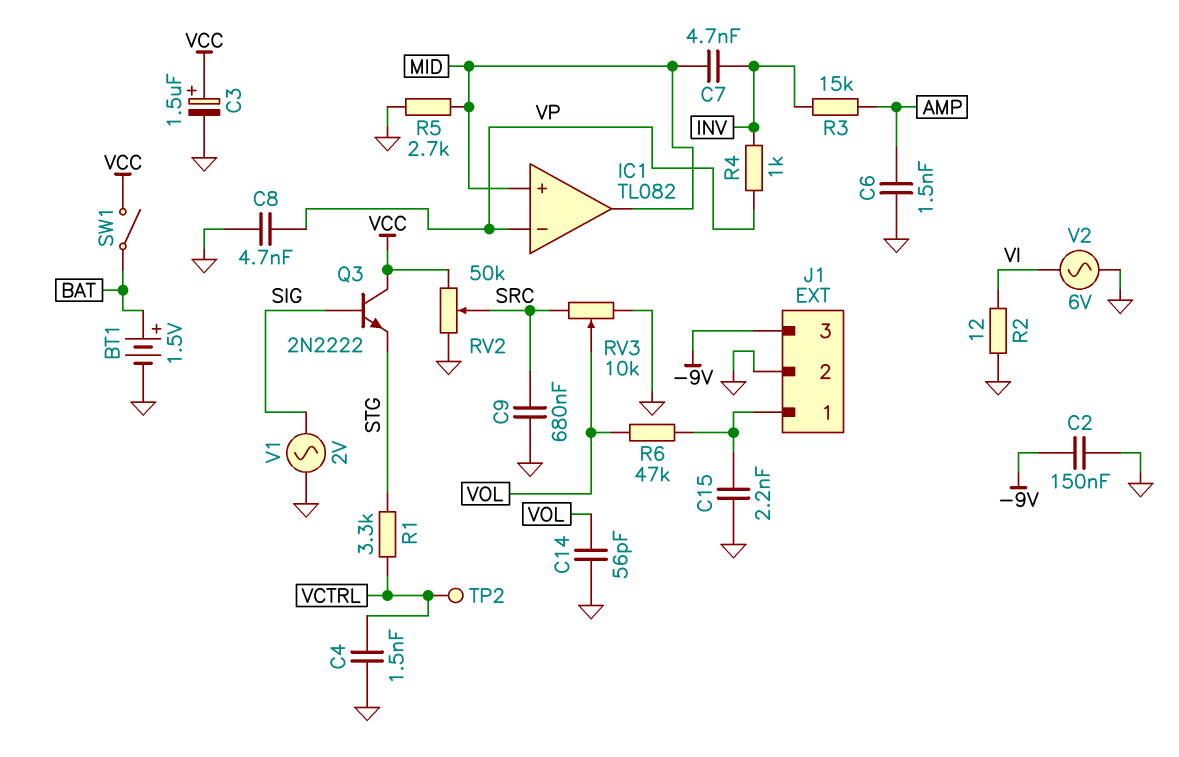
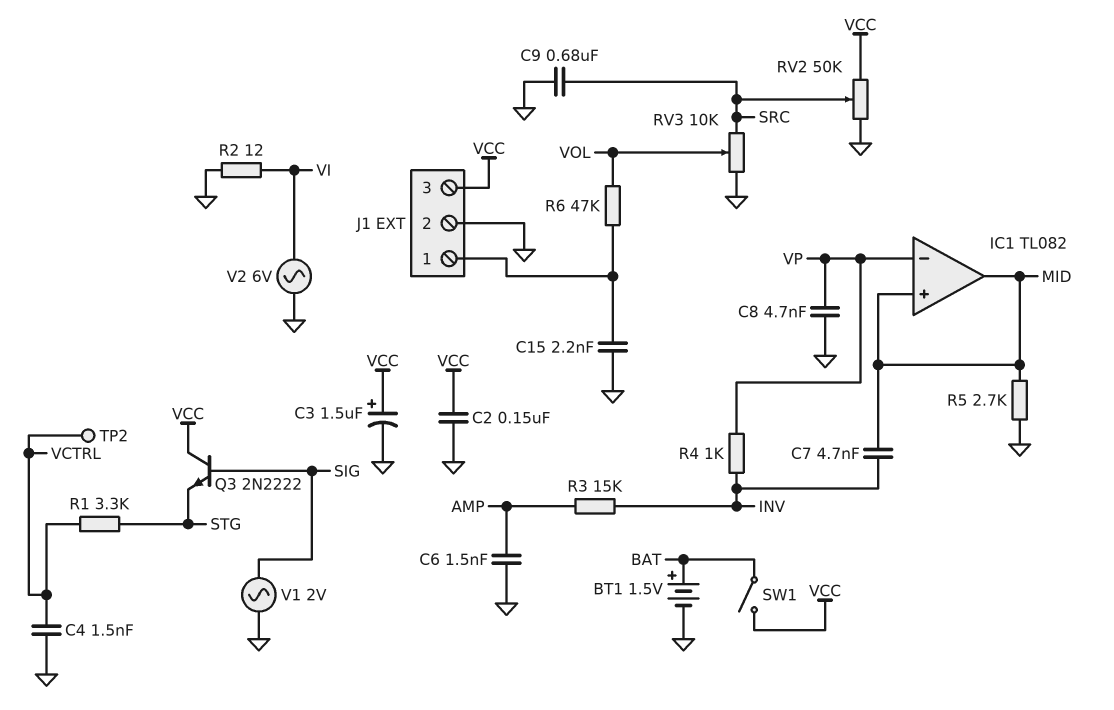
C2: 150nF (-9V, GND) -> 150nF (GND, VCC)
C14: 56pF (GND, VOL) -> none
J1 pin 3: -9V -> VCC

